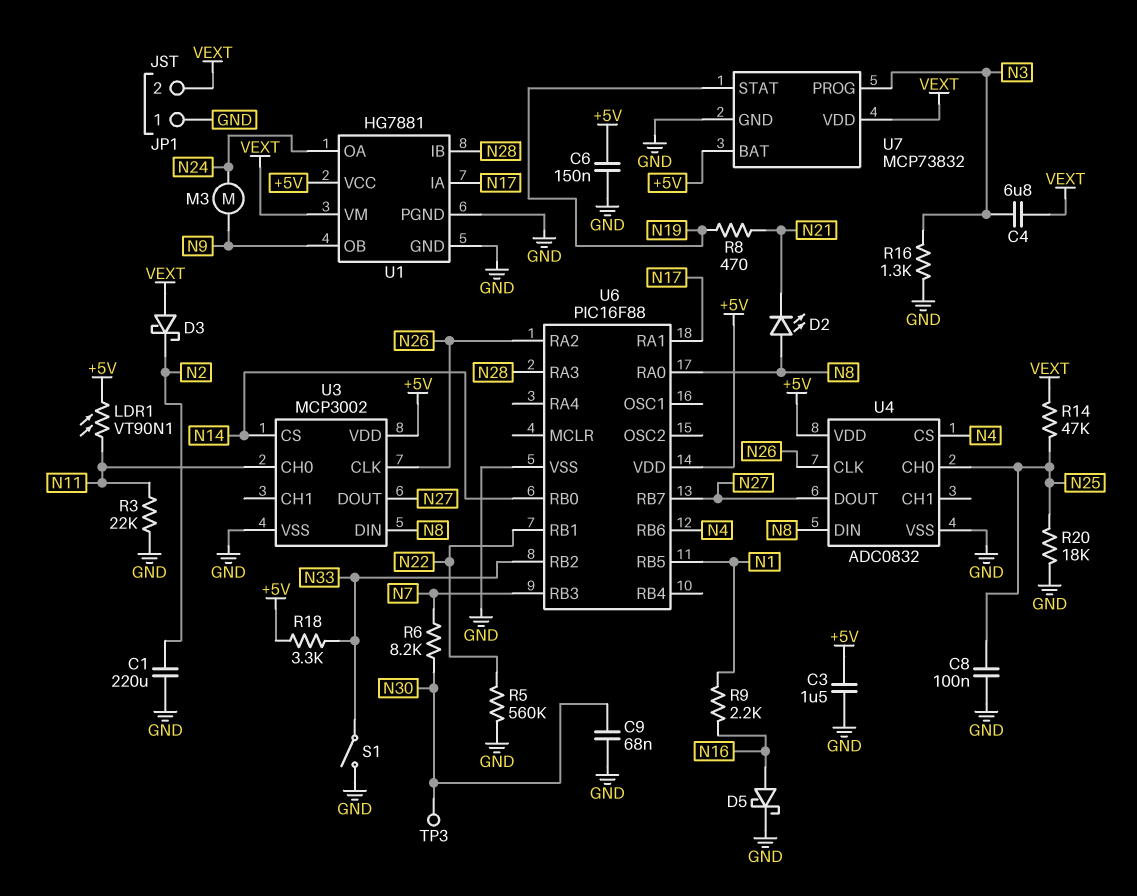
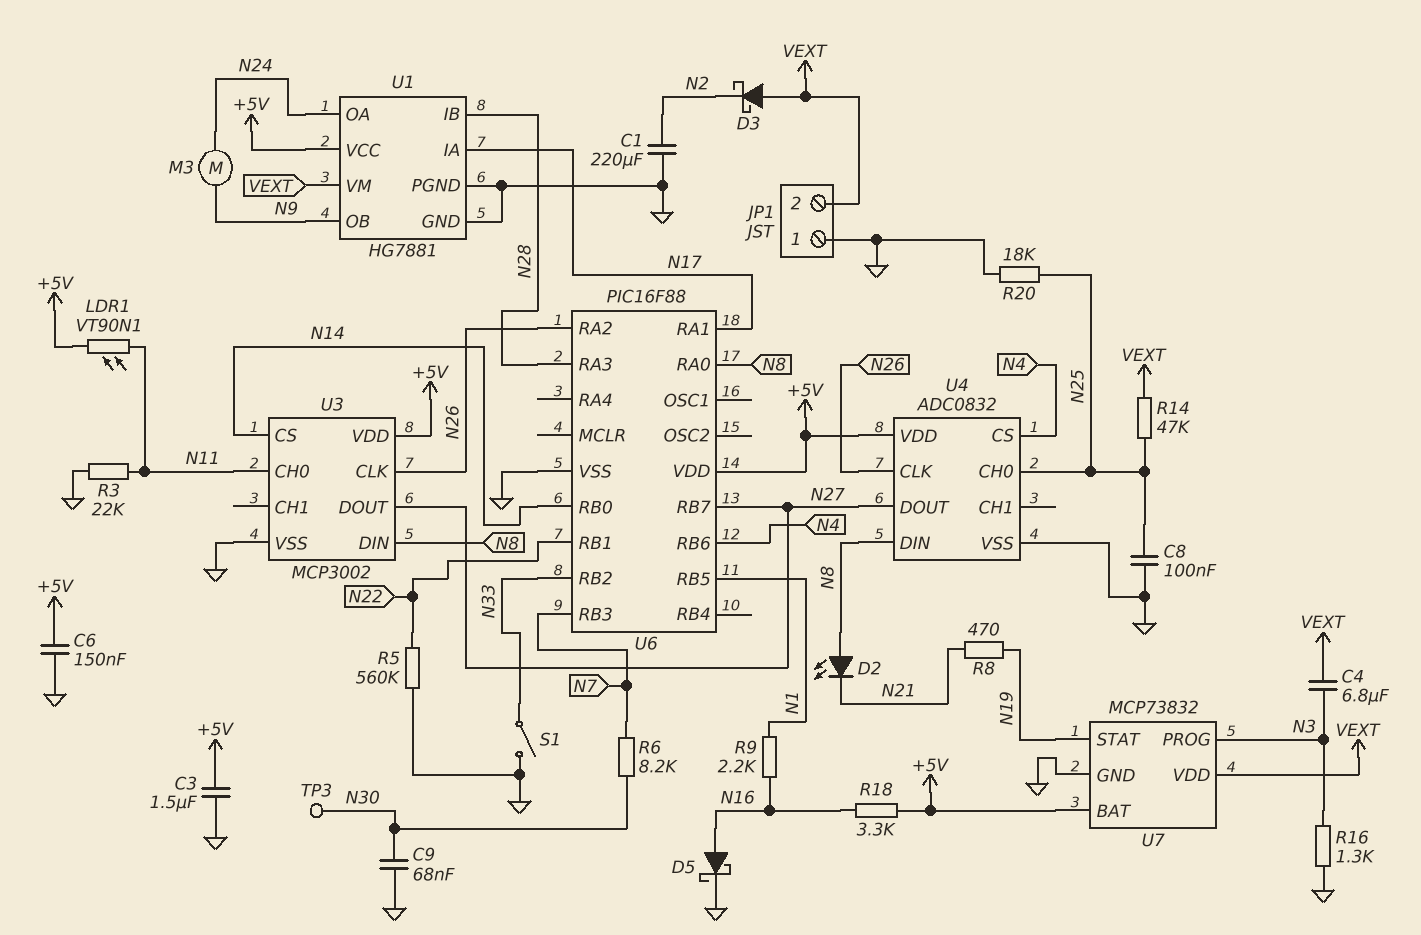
R18: 3.3k (+5V, N33) -> 3.3k (+5V, N16)

